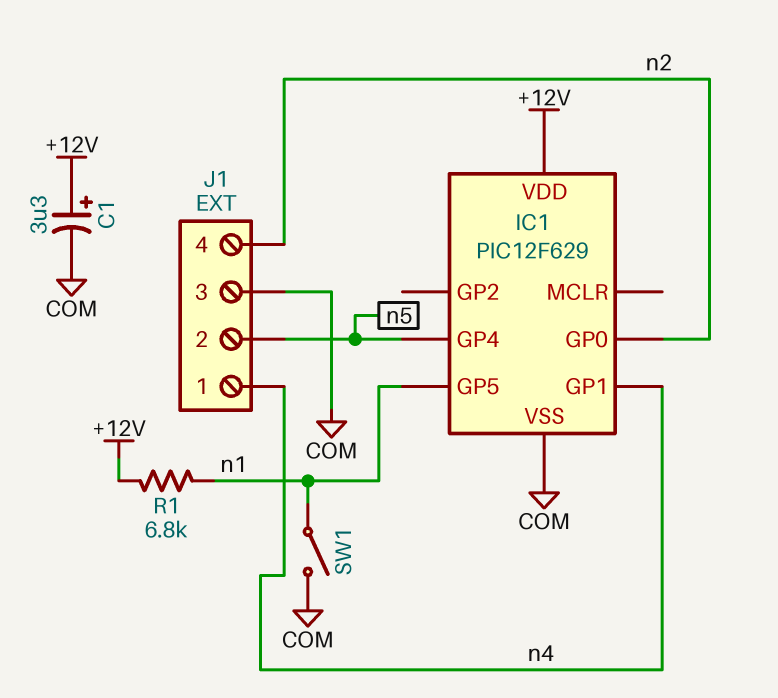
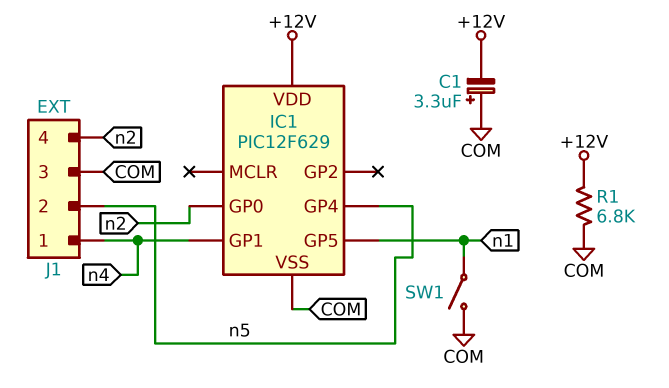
C1: 3.3uF (plus +12V, minus COM) -> 3.3uF (plus COM, minus +12V)
R1: 6.8k (+12V, n1) -> 6.8k (+12V, COM)

